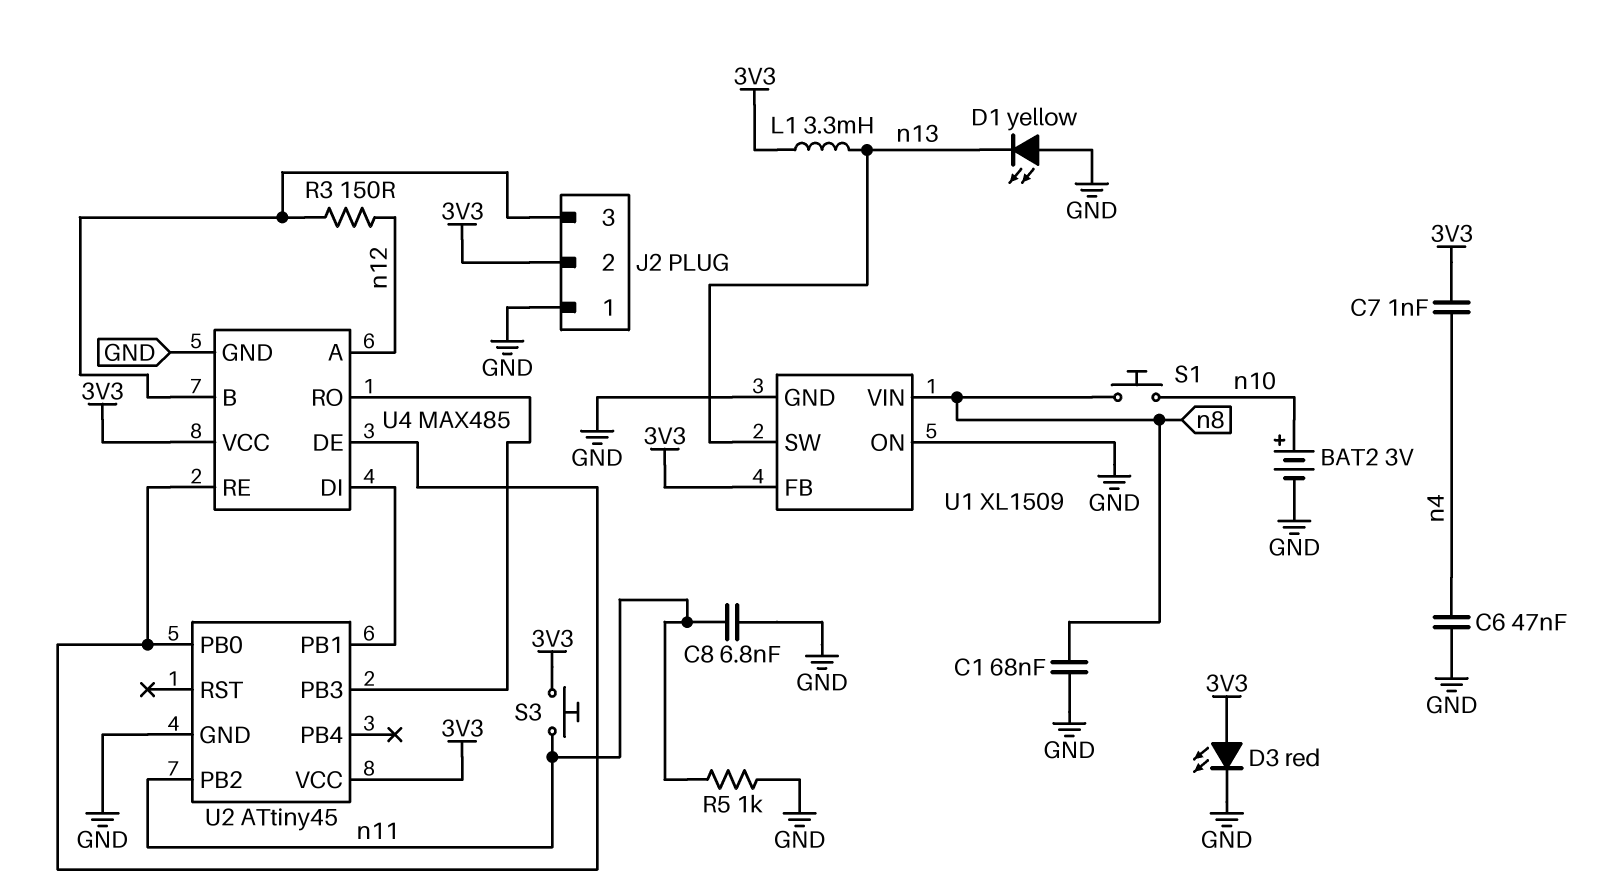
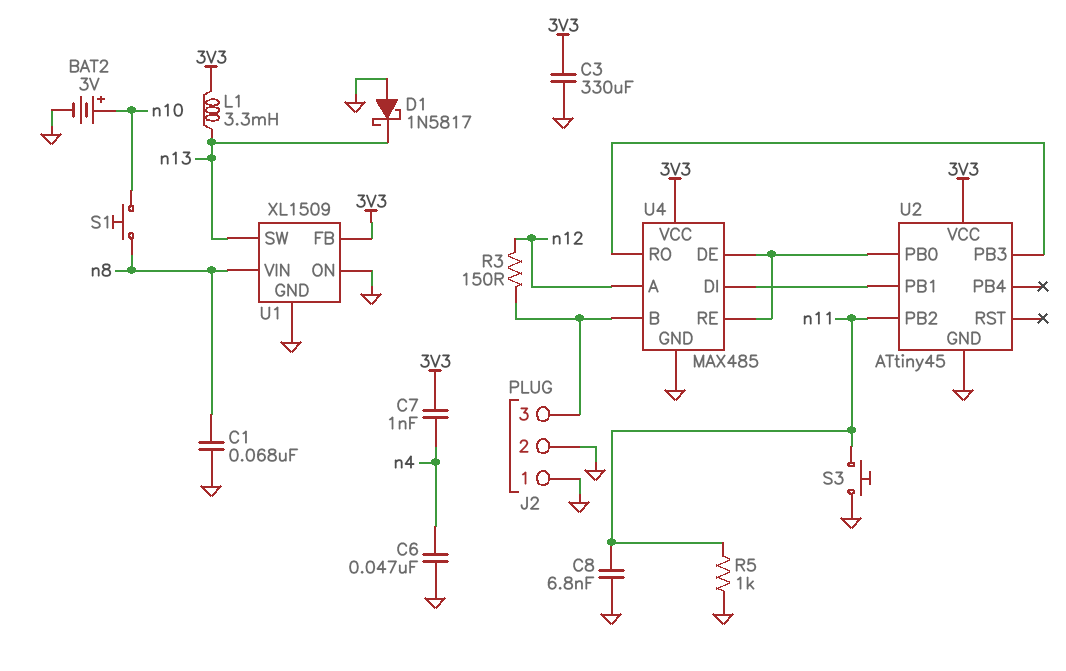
C3: none -> 330uF (3V3, GND)
D1: LED yellow (A GND, K n13) -> schottky 1N5817 (A GND, K n13)
D3: LED red (A 3V3, K GND) -> none
J2 pin 2: 3V3 -> GND
S3: button (3V3, n11) -> button (GND, n11)

